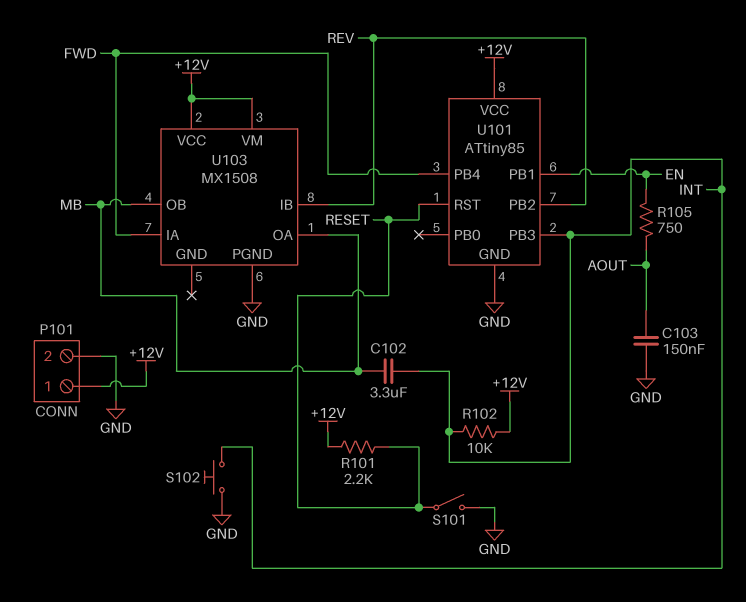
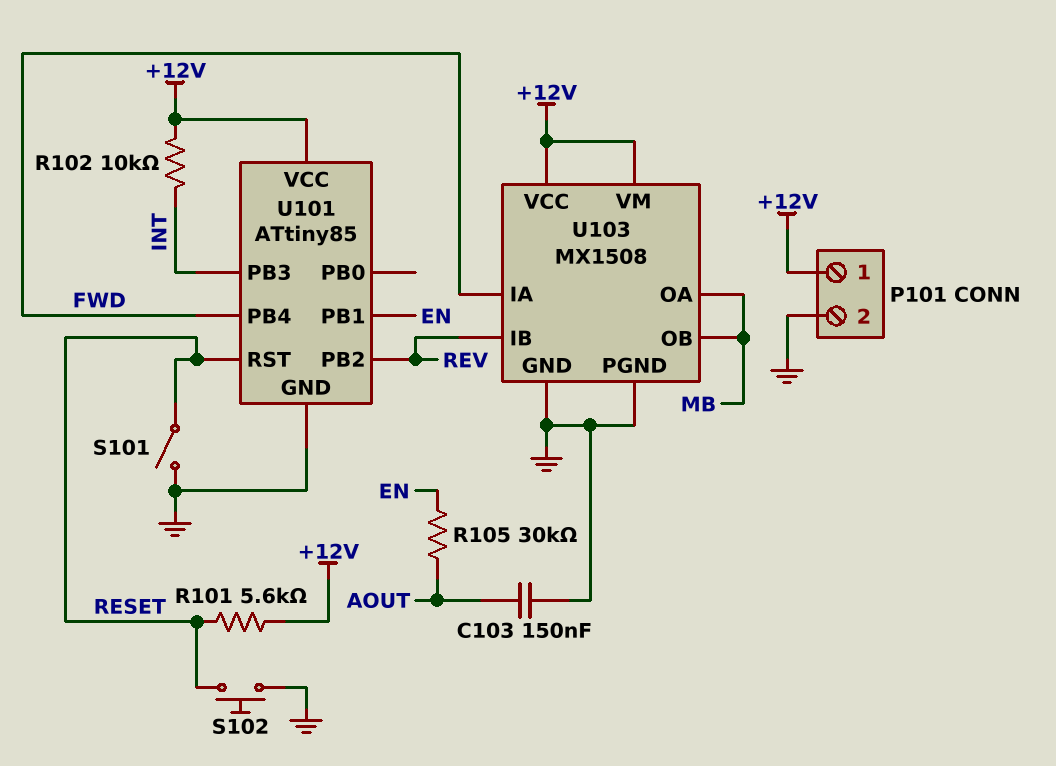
C102: 3.3uF (INT, MB) -> none
R101: 2.2k (+12V, RESET) -> 5.6k (+12V, RESET)
R105: 750 (AOUT, EN) -> 30k (AOUT, EN)
S102: button (GND, INT) -> button (GND, RESET)
U103 pin GND: none -> GND

